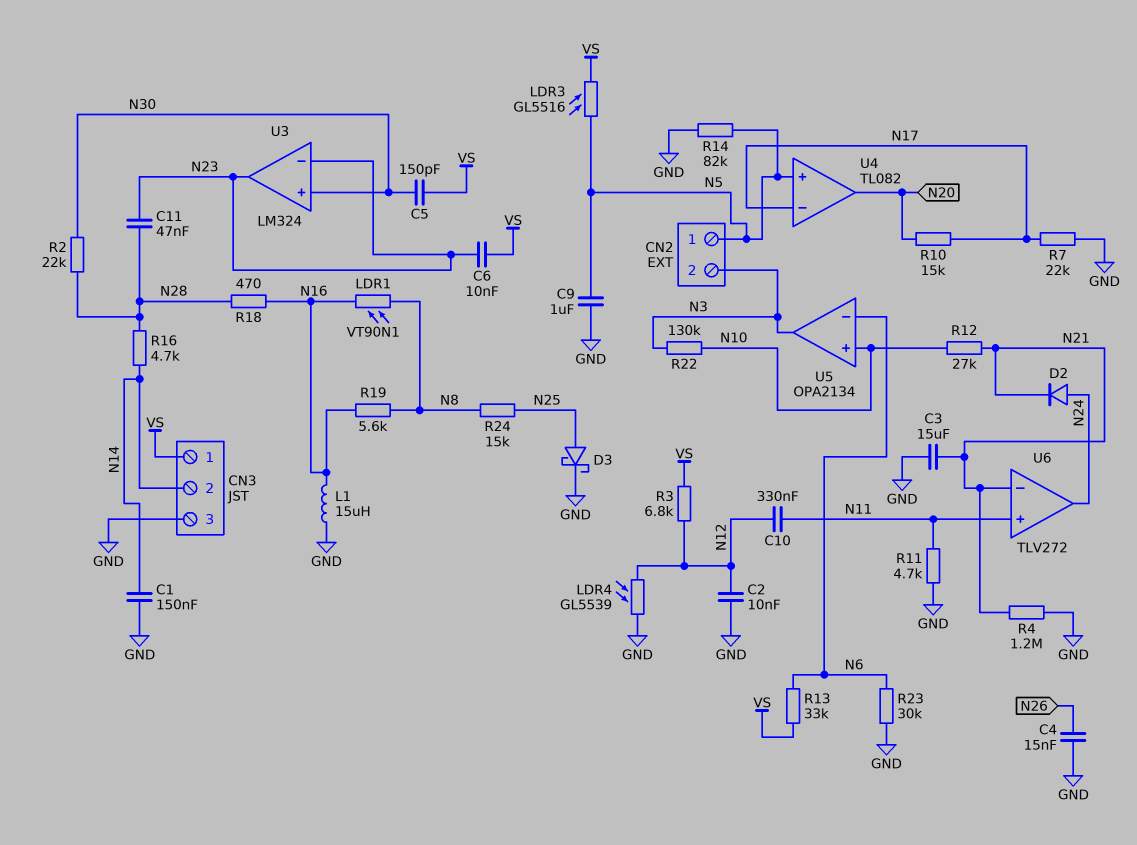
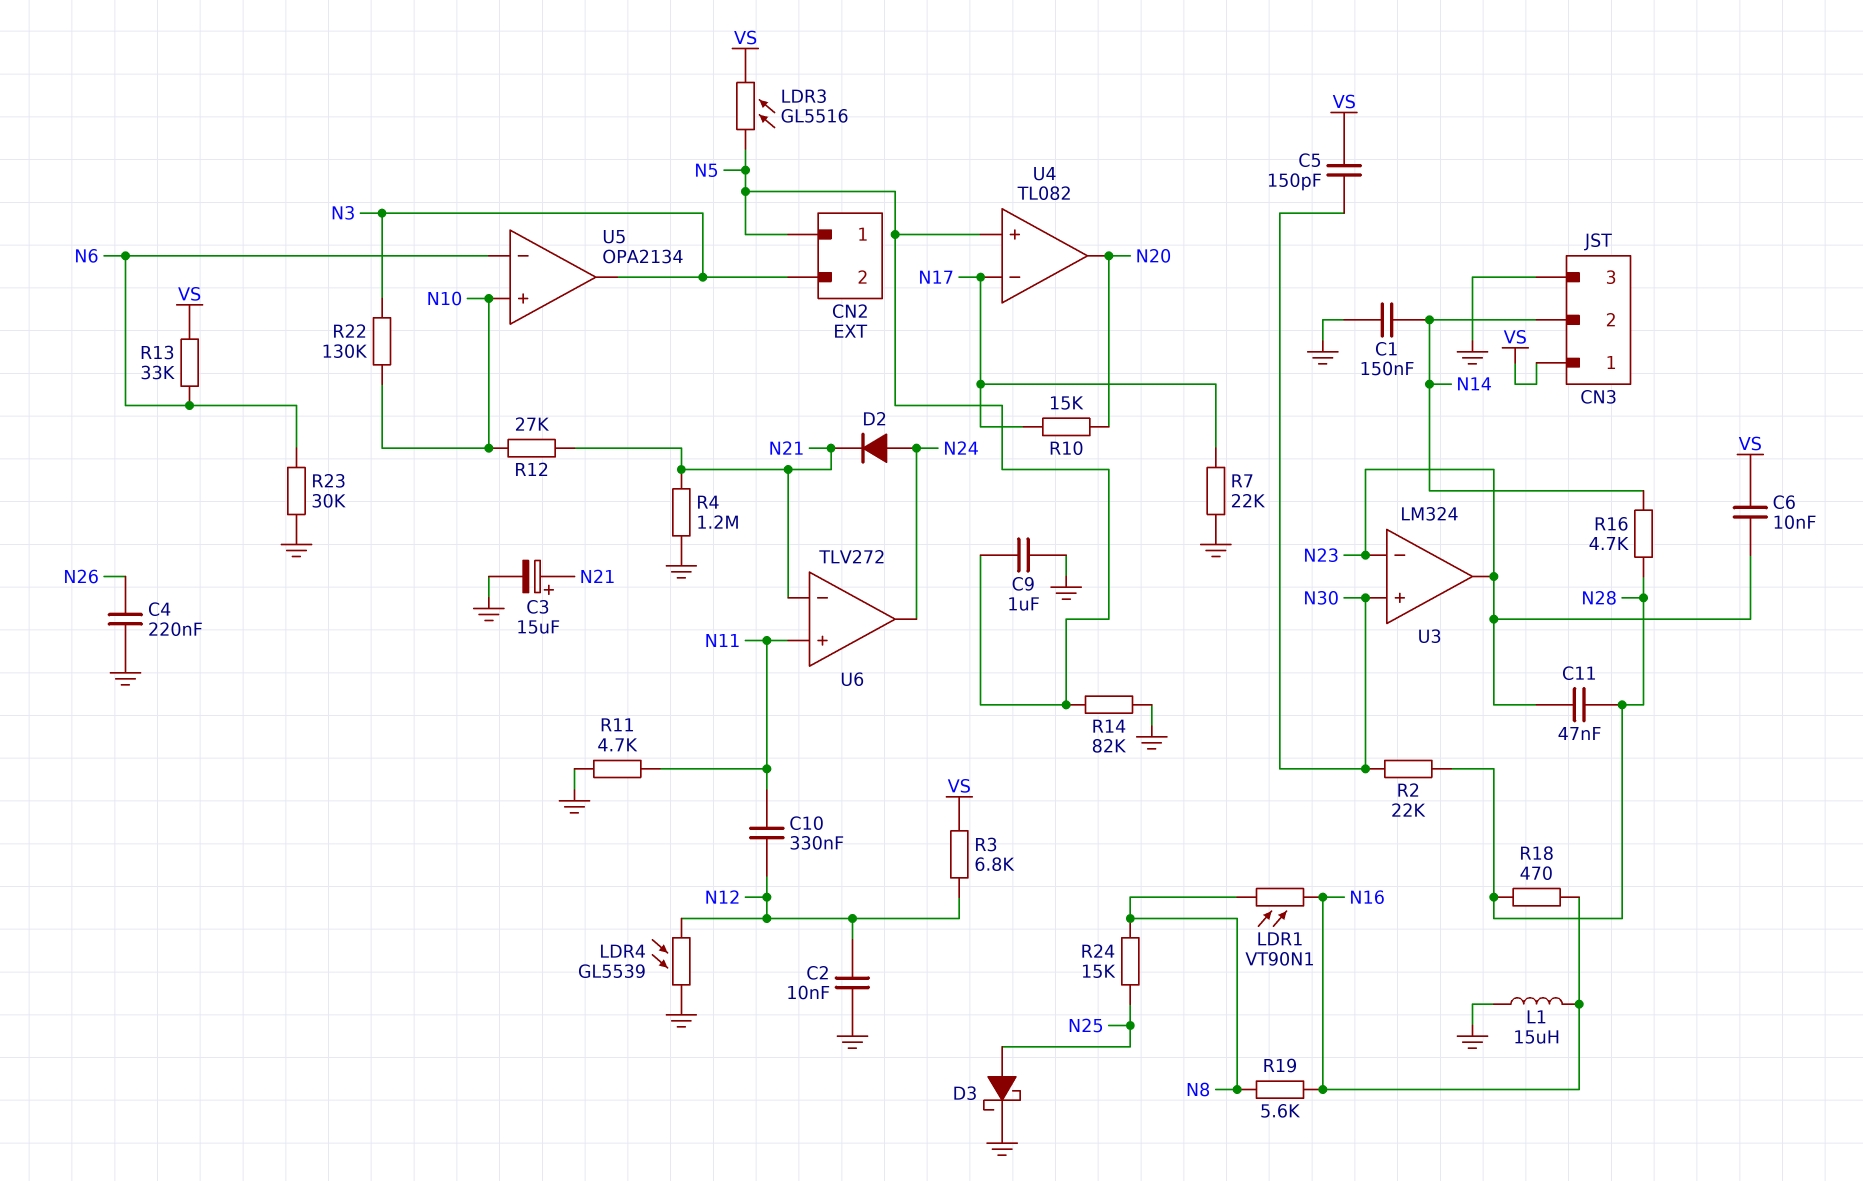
C3: 15uF (GND, N21) -> 15uF (plus N21, minus GND)
C4: 15nF (GND, N26) -> 220nF (GND, N26)

